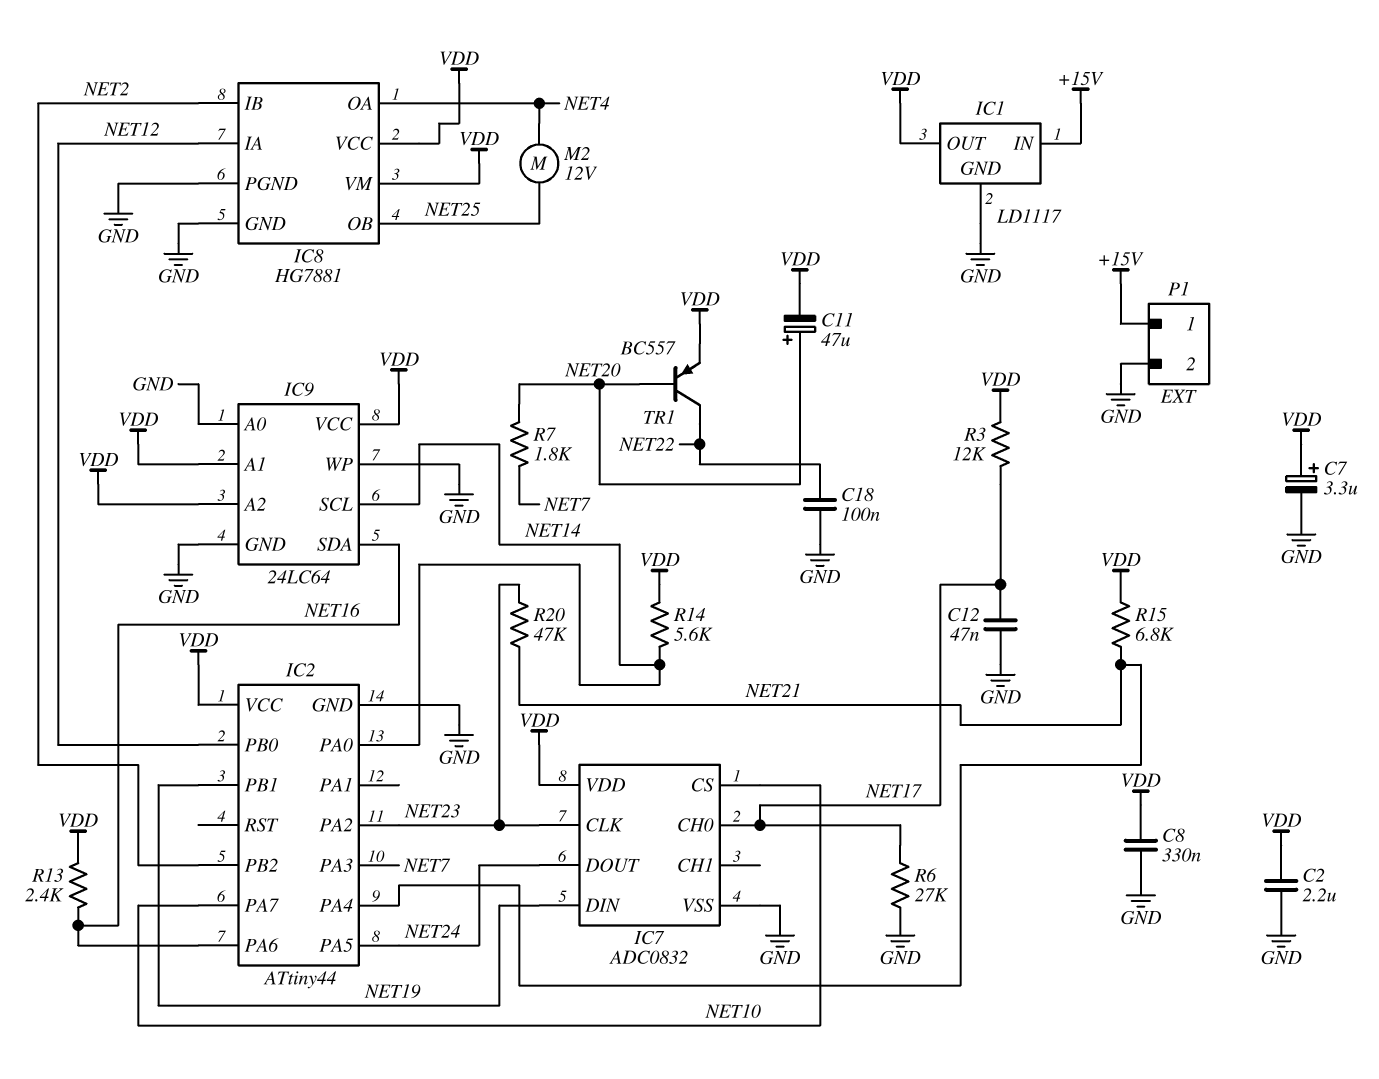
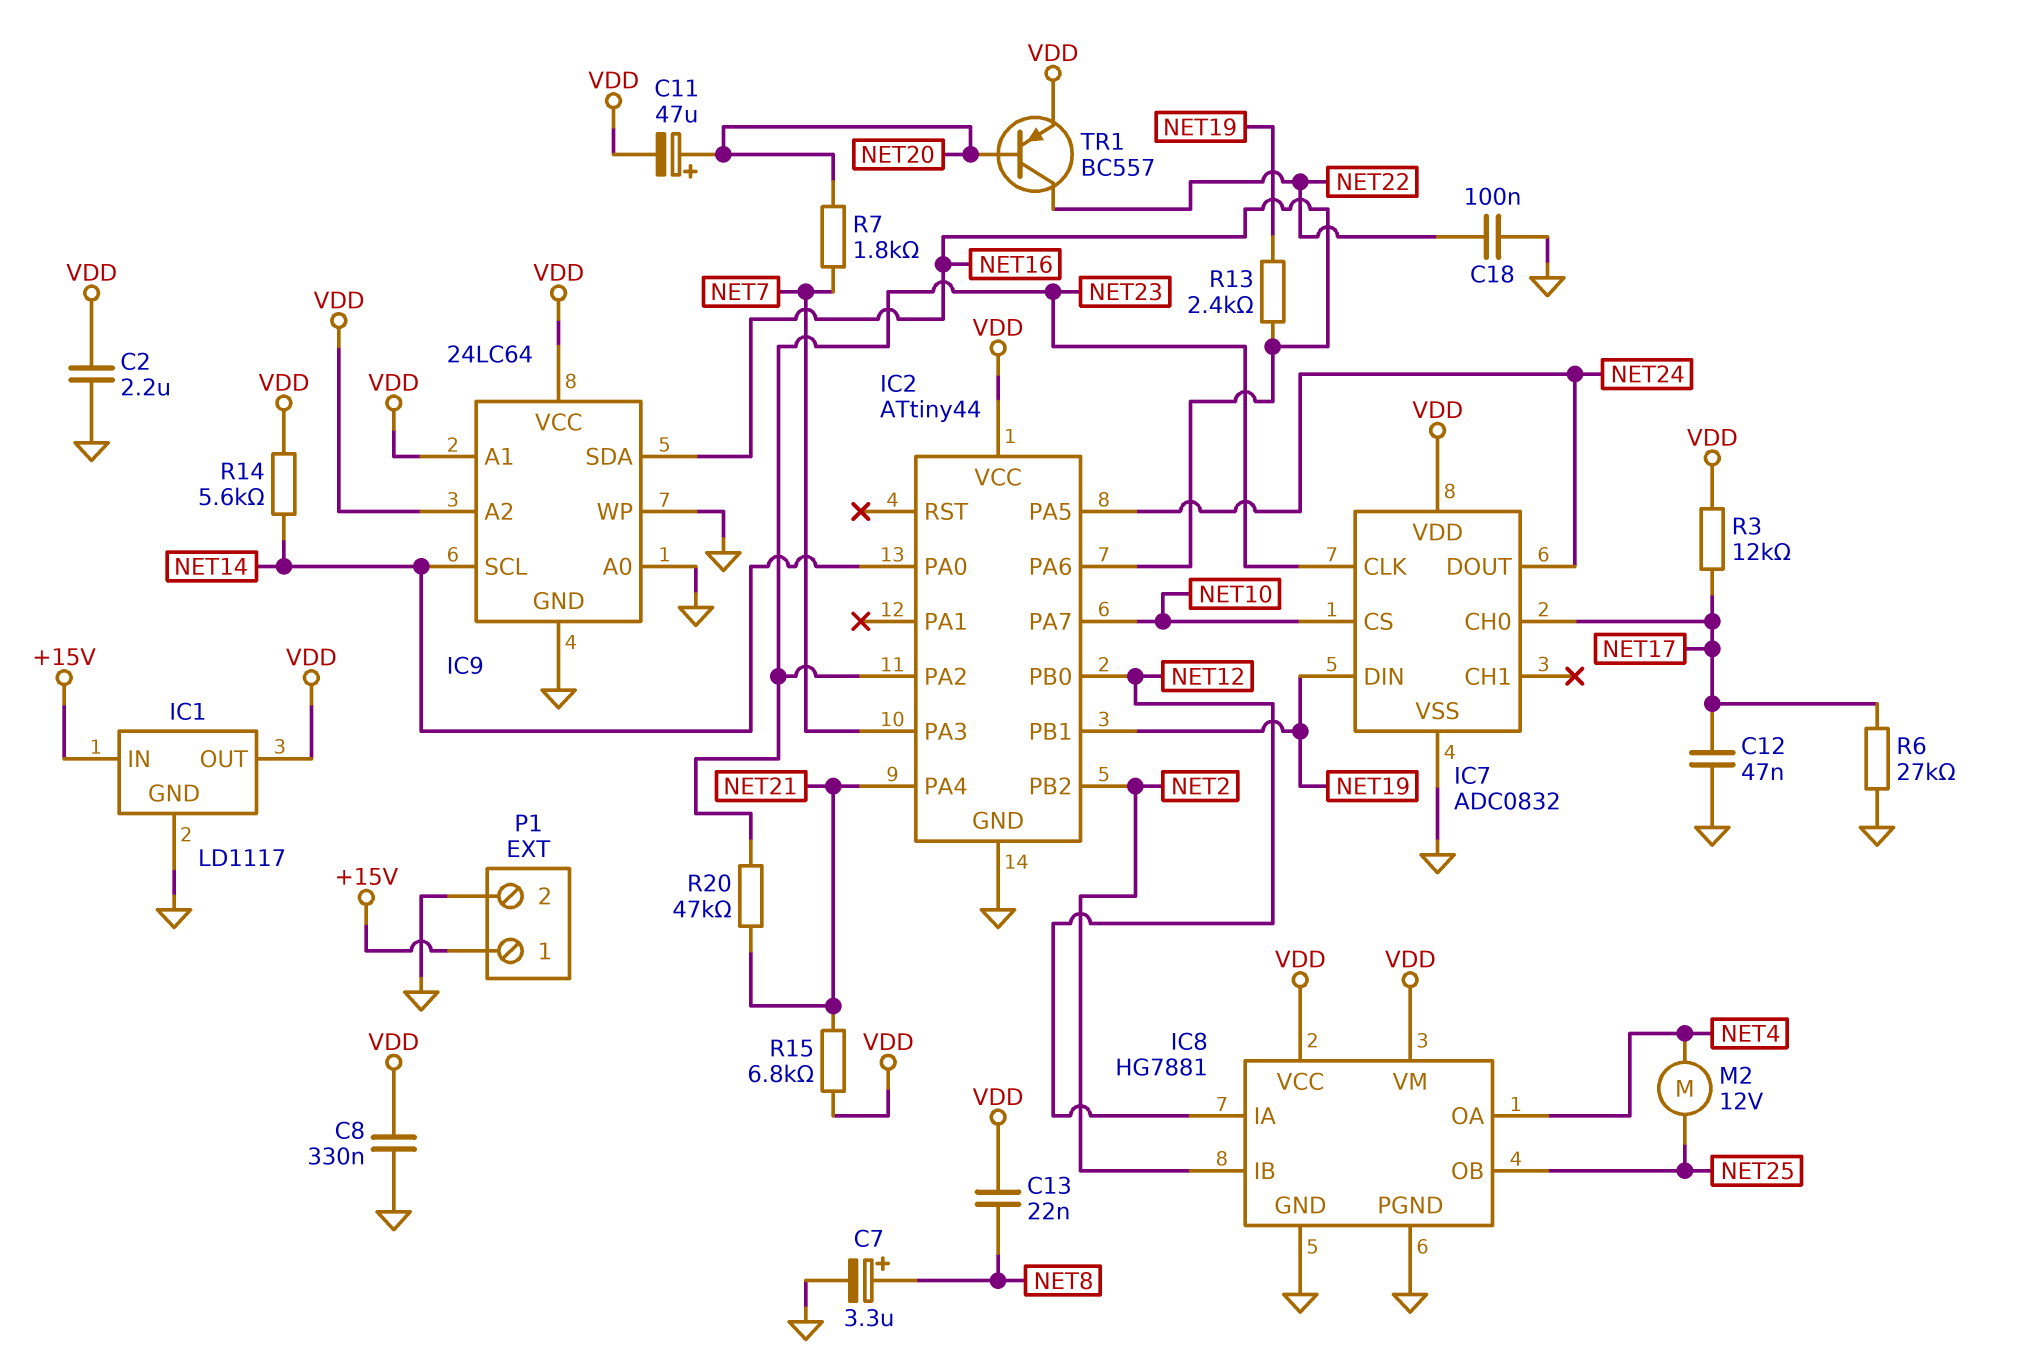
C7: 3.3uF (plus VDD, minus GND) -> 3.3uF (plus NET8, minus GND)
C13: none -> 22nF (NET8, VDD)
R13: 2.4k (NET16, VDD) -> 2.4k (NET16, NET19)

